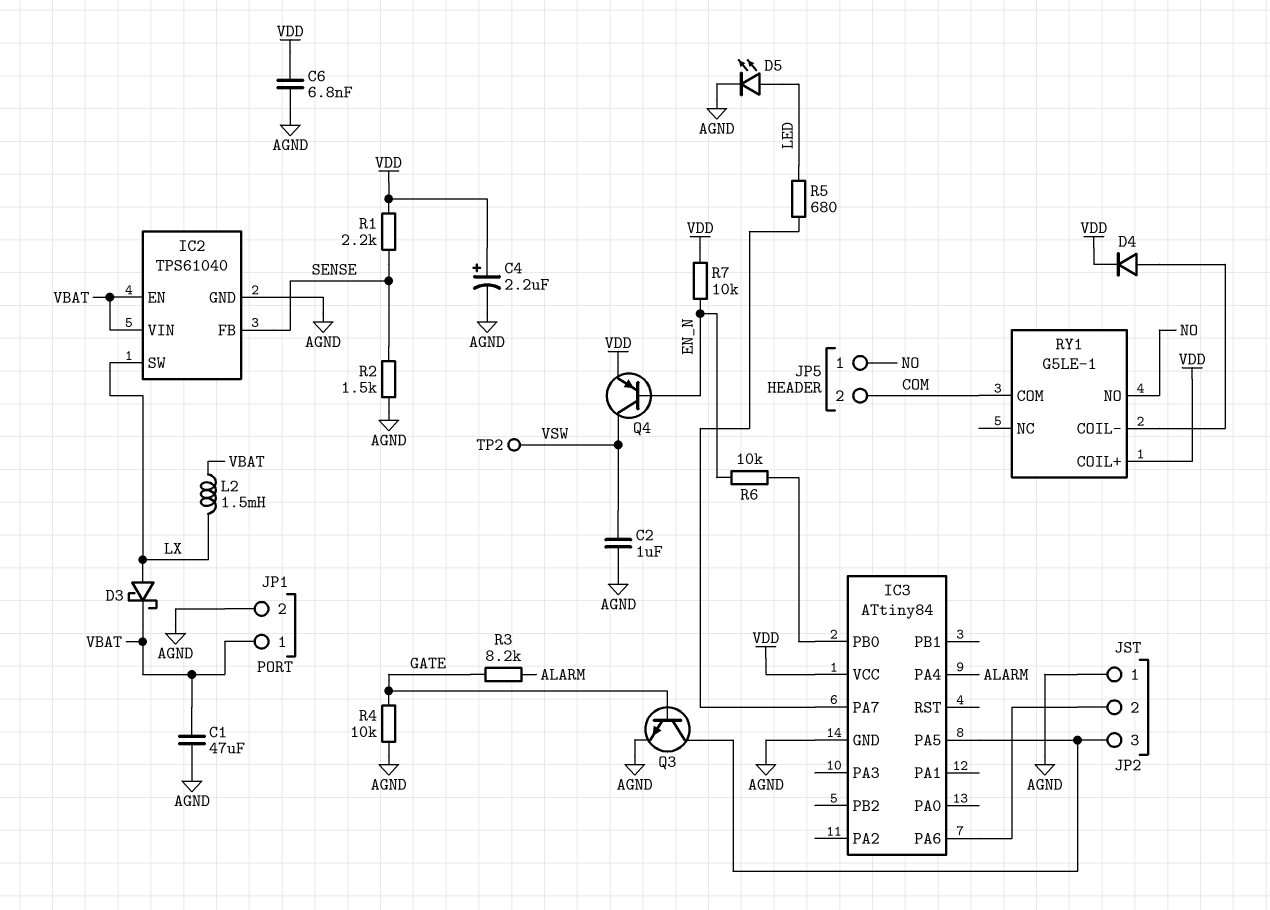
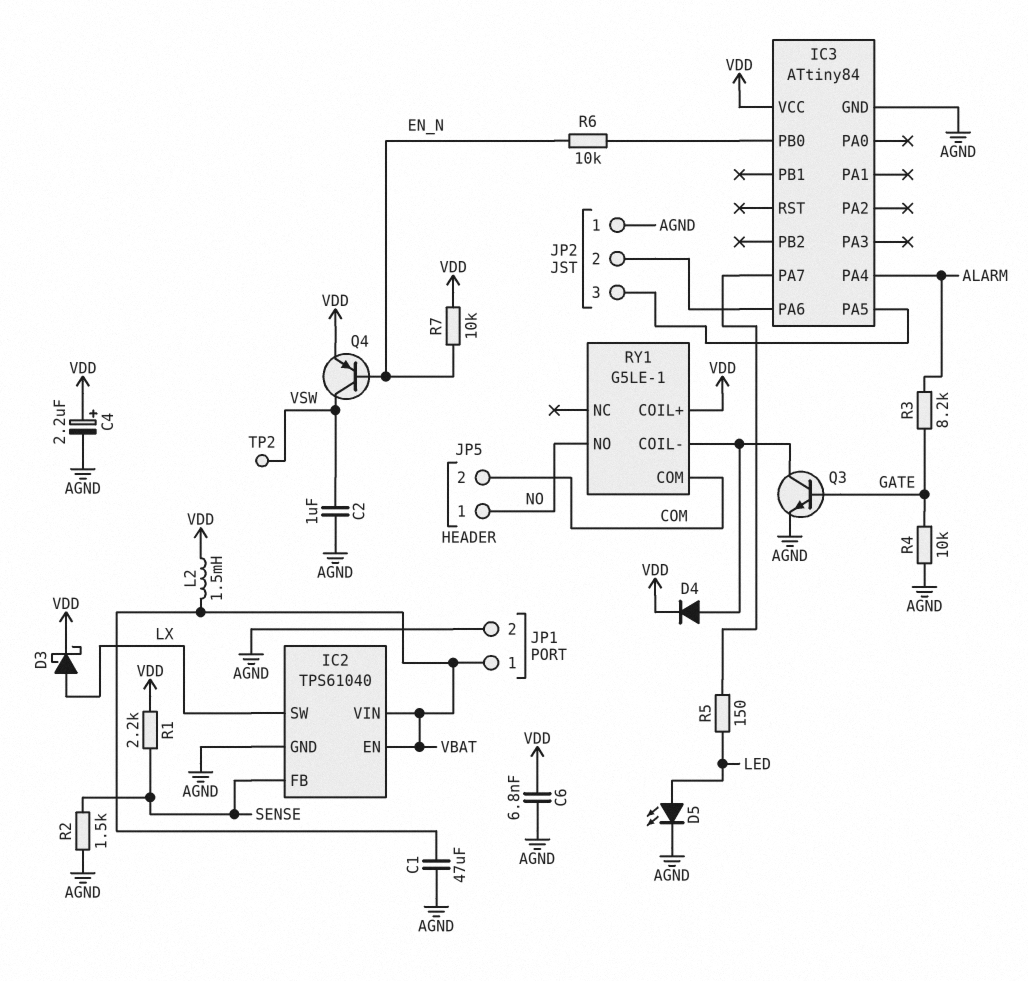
D3: schottky (A LX, K VBAT) -> schottky (A LX, K VDD)
L2: 1.5mH (LX, VBAT) -> 1.5mH (VBAT, VDD)
Q3: NPN (B GATE, C IC3/PA5, E AGND) -> NPN (B GATE, C RY1/COIL-, E AGND)
R5: 680 (IC3/PA7, LED) -> 150 (IC3/PA7, LED)

